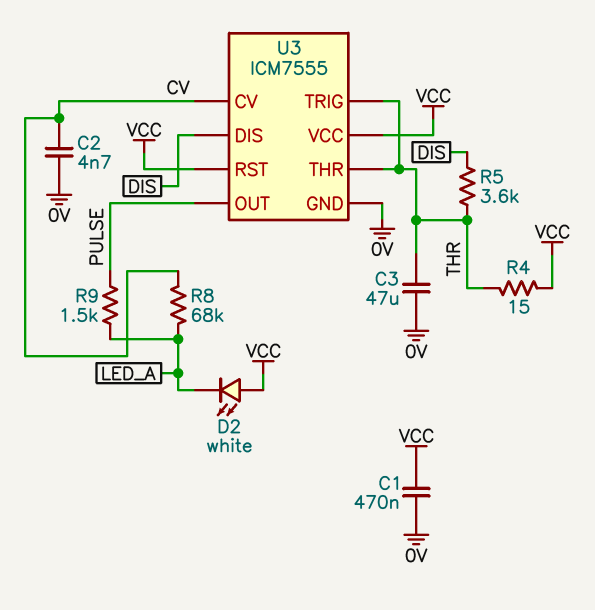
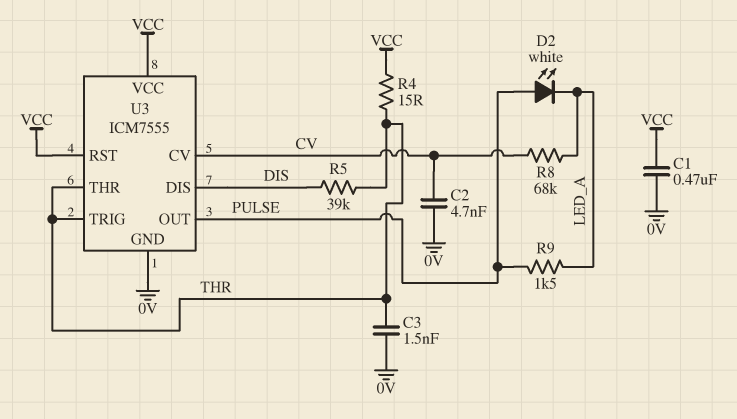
C3: 47uF (0V, THR) -> 1.5nF (0V, THR)
D2: LED white (A VCC, K LED_A) -> LED white (A PULSE, K LED_A)
R5: 3.6k (DIS, THR) -> 39k (DIS, THR)

